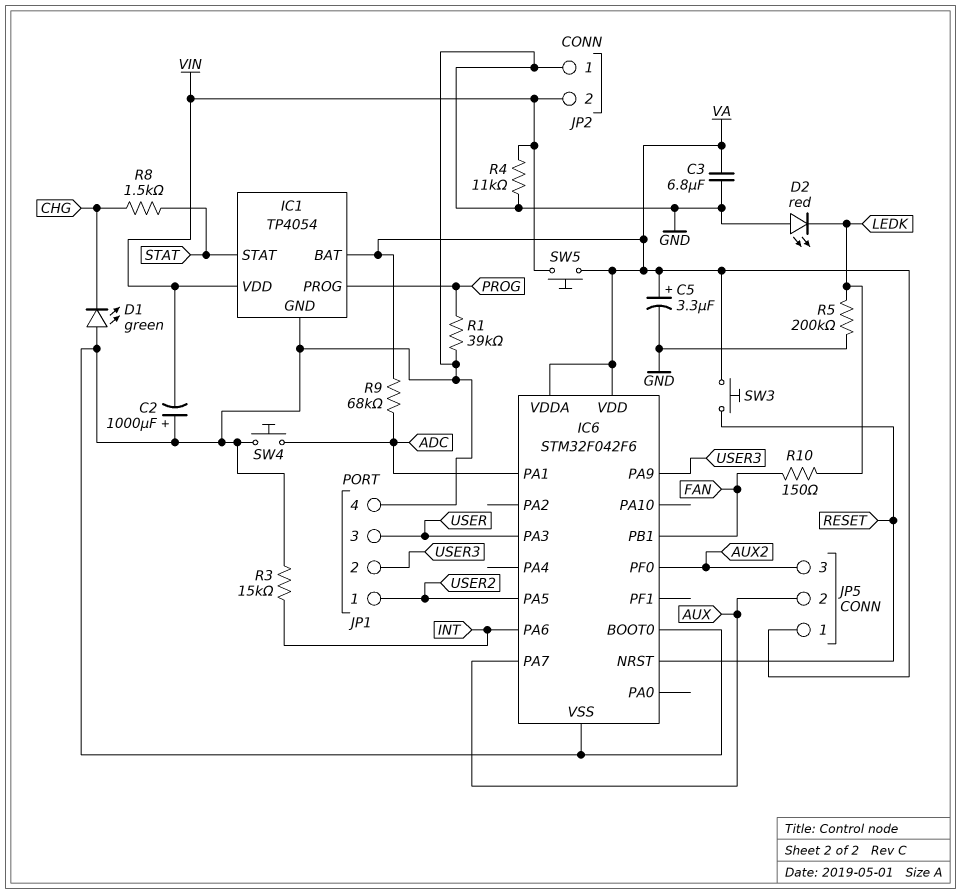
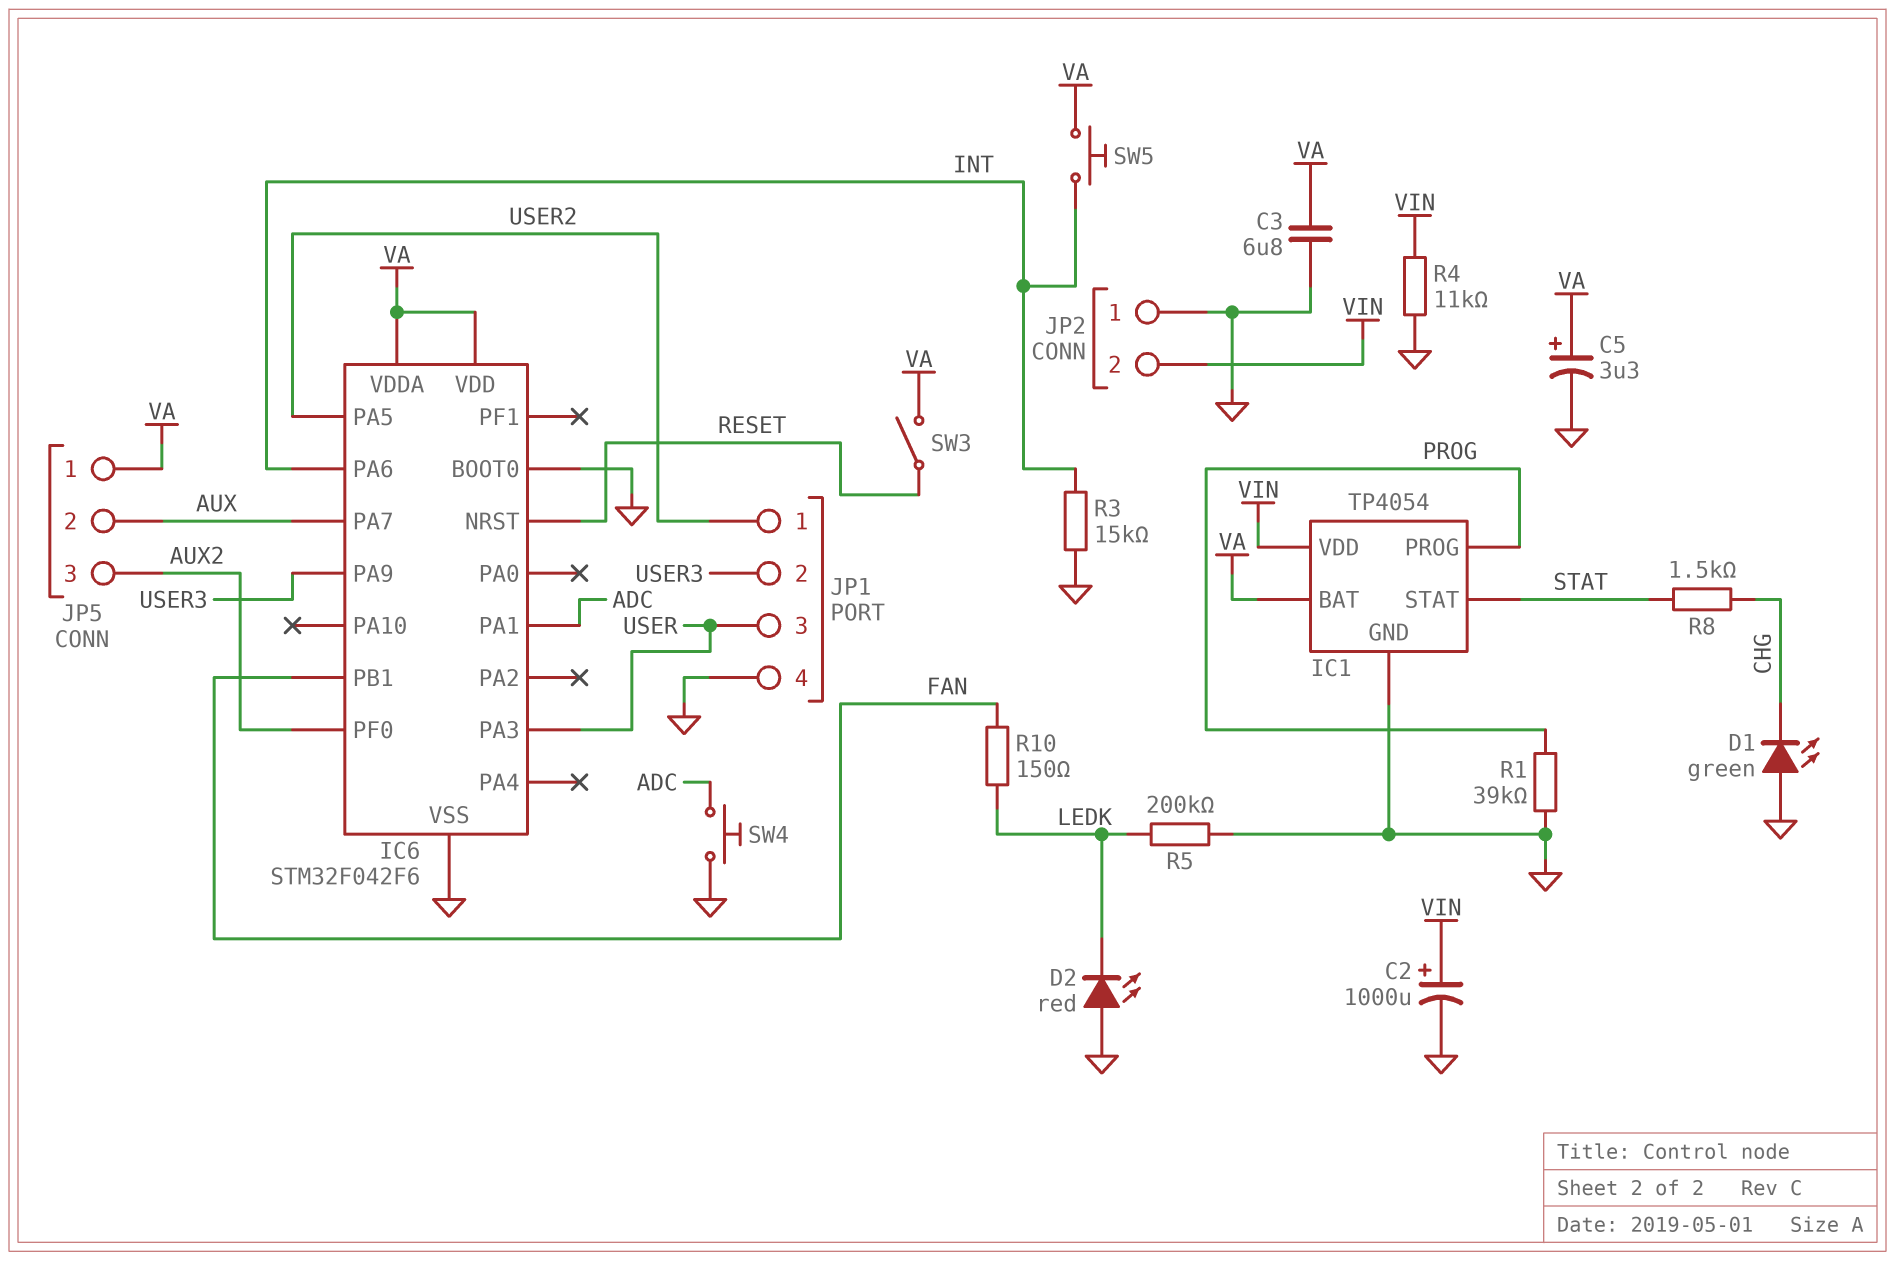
C2: 1000uF (plus GND, minus VIN) -> 1000uF (plus VIN, minus GND)
R9: 68k (ADC, VA) -> none
SW3: button (RESET, VA) -> switch (RESET, VA)
SW5: button (VA, VIN) -> button (INT, VA)

